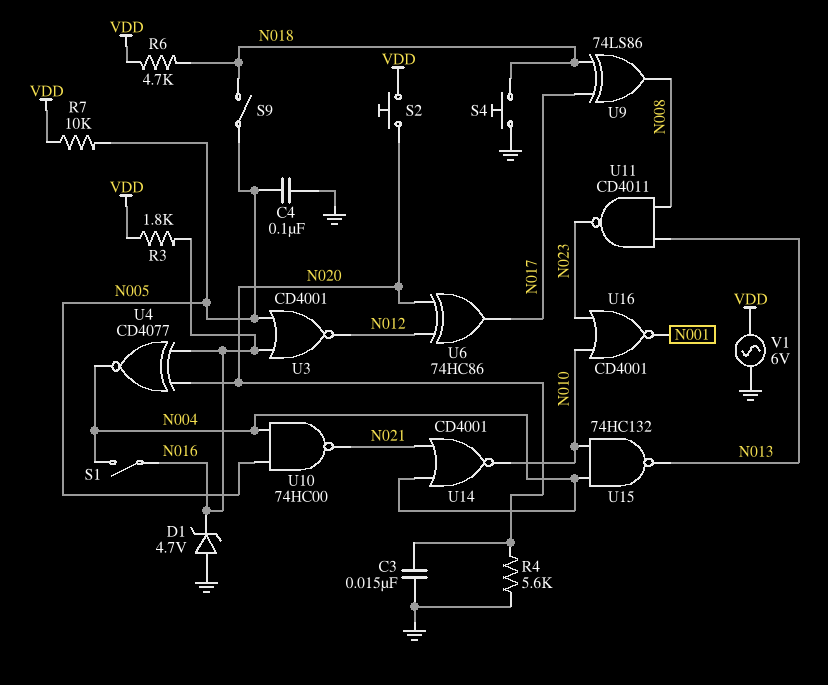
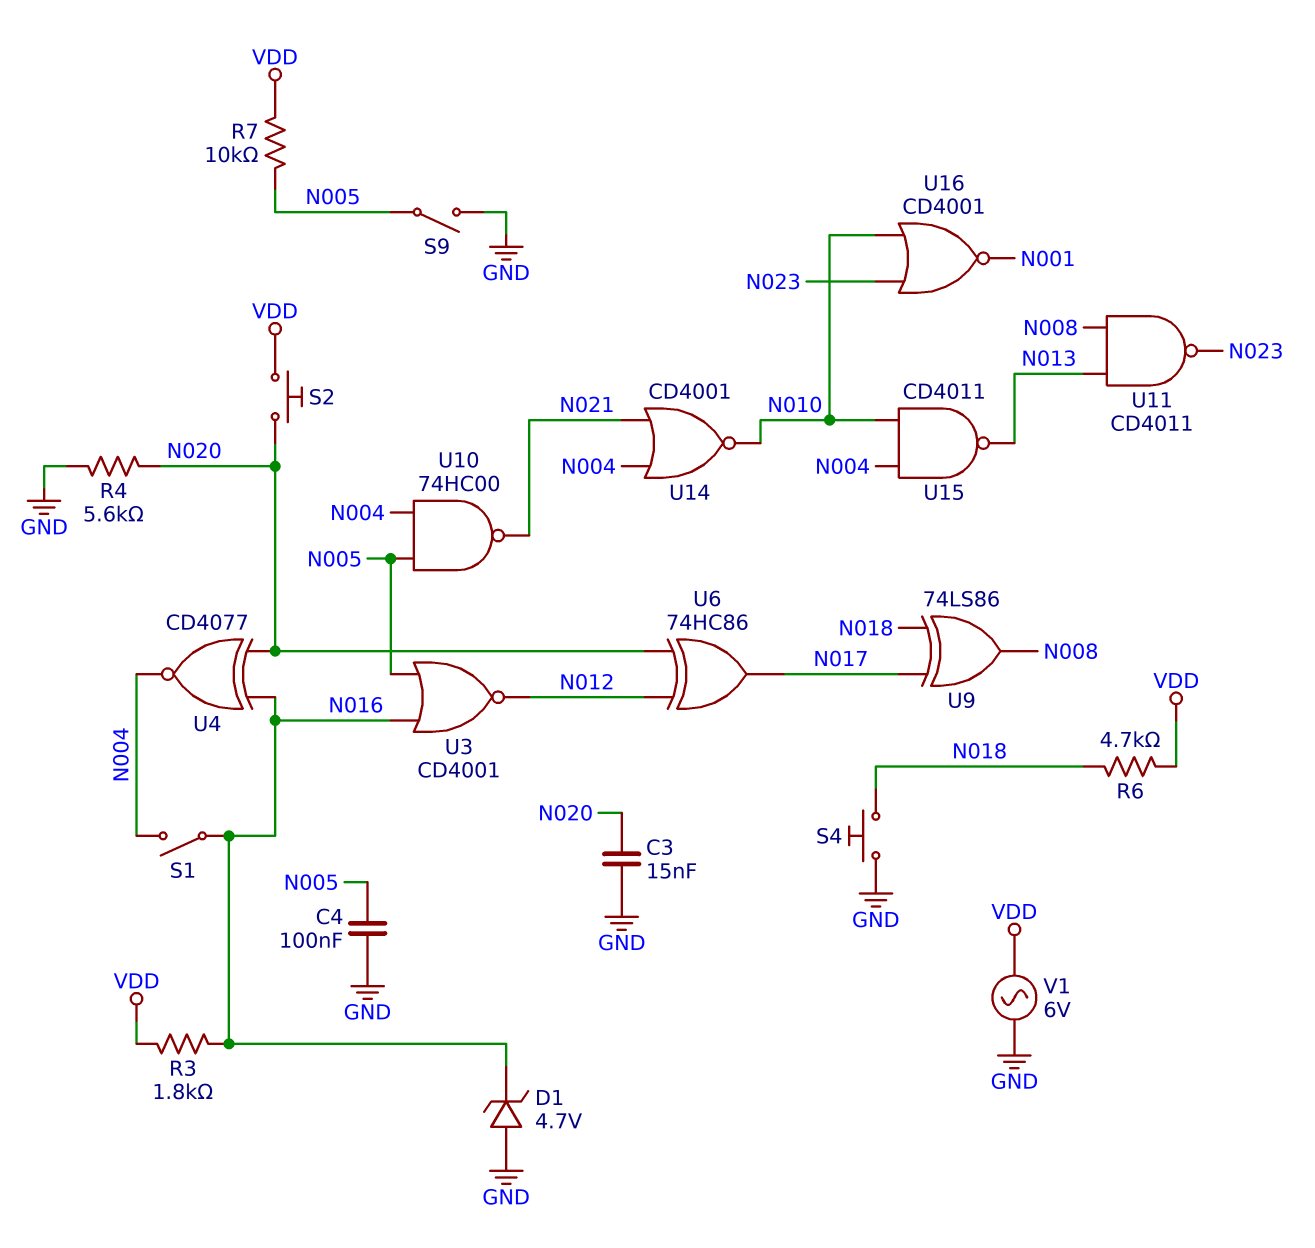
S9: switch (N005, N018) -> switch (GND, N005)
U15: NAND 74HC132 (in N004, in N010, out N013) -> NAND CD4011 (in N004, in N010, out N013)

